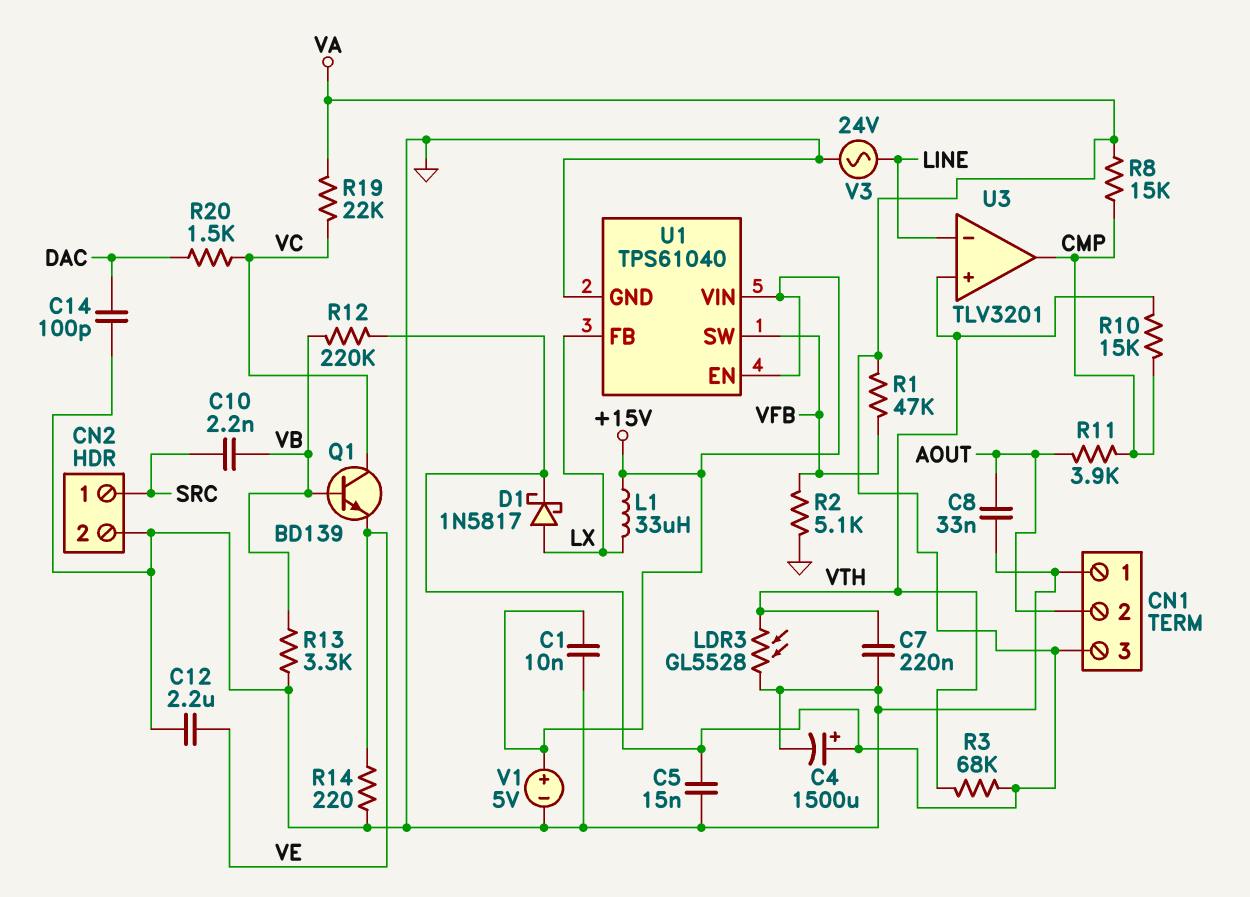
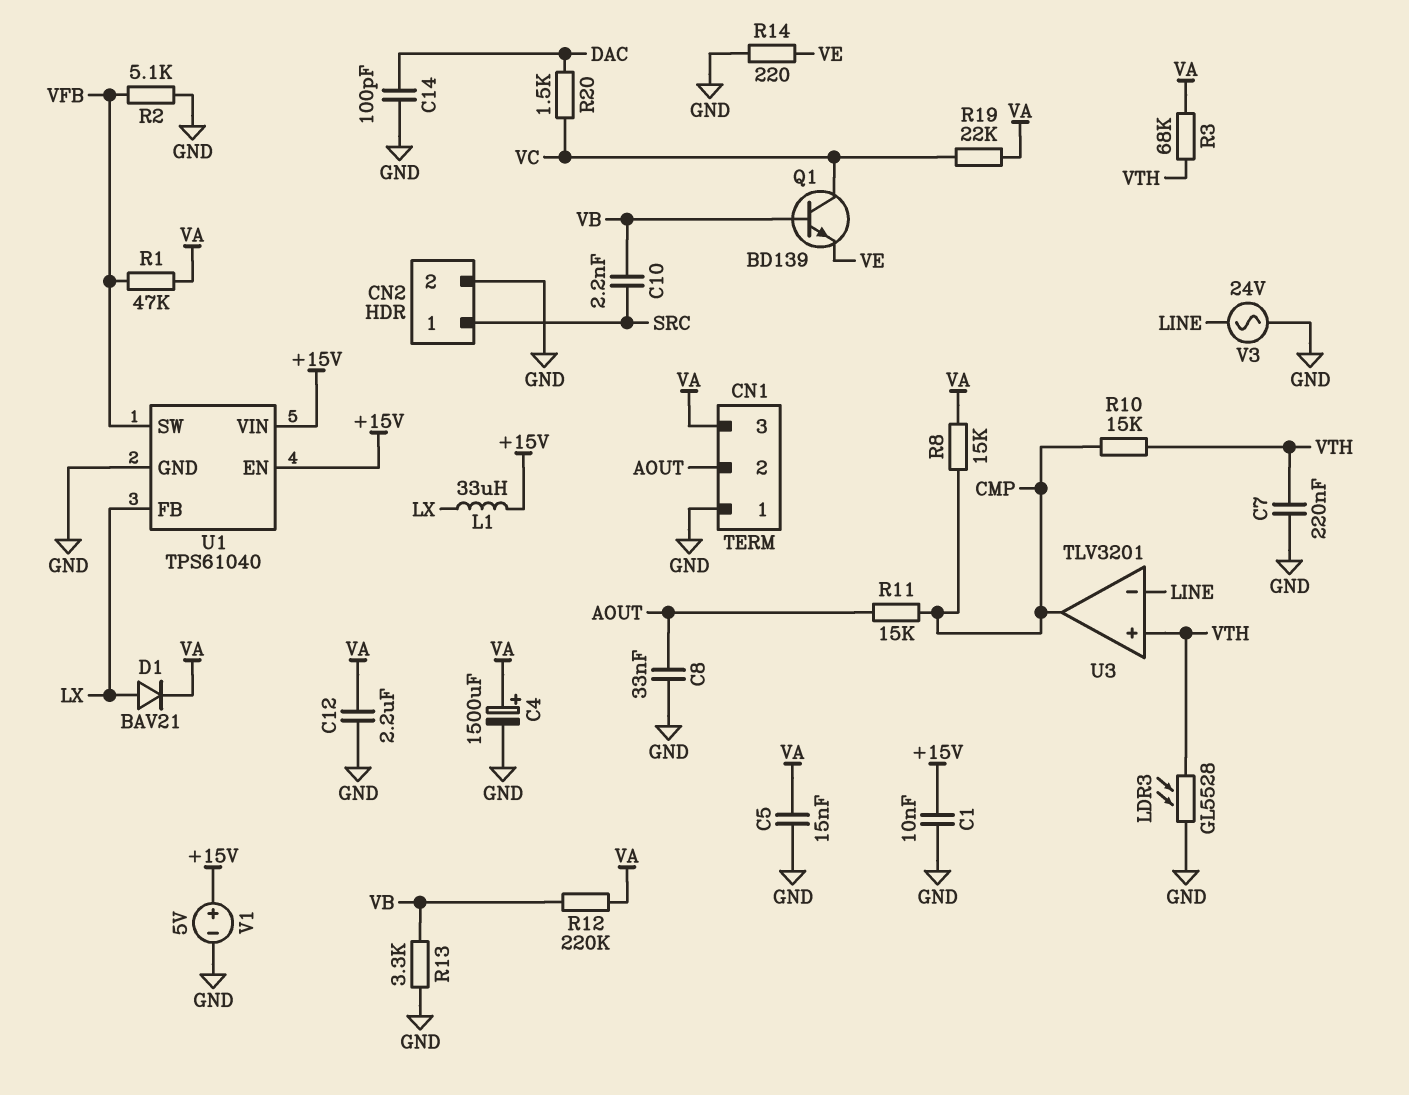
C12: 2.2uF (GND, VE) -> 2.2uF (GND, VA)
D1: schottky 1N5817 (A LX, K VA) -> diode BAV21 (A LX, K VA)
R11: 3.9k (AOUT, CMP) -> 15k (AOUT, CMP)

